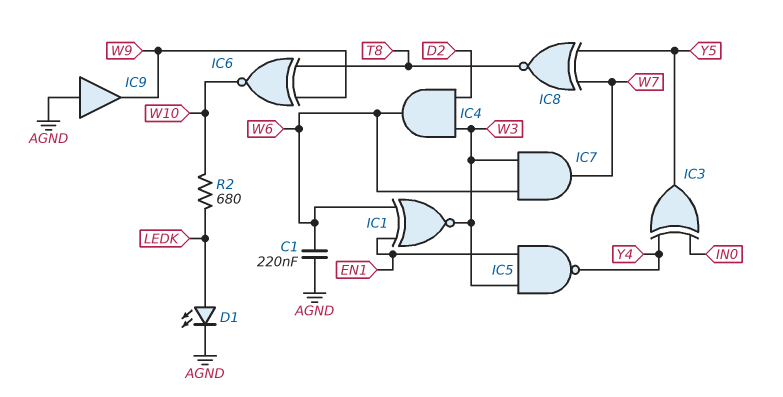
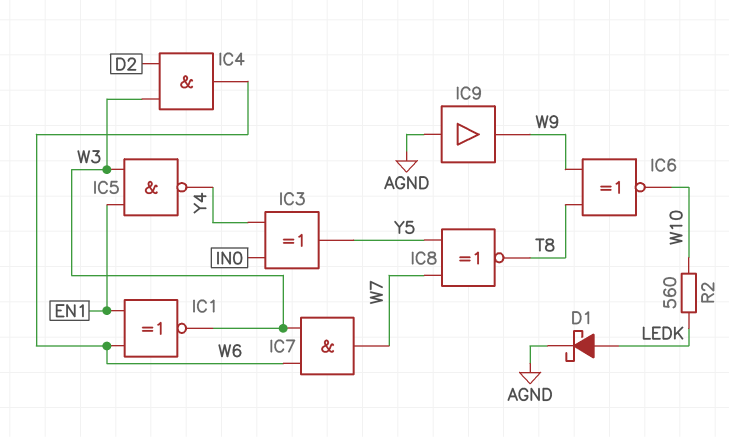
C1: 220nF (AGND, W6) -> none
D1: LED (A LEDK, K AGND) -> schottky (A LEDK, K AGND)
R2: 680 (LEDK, W10) -> 560 (LEDK, W10)

